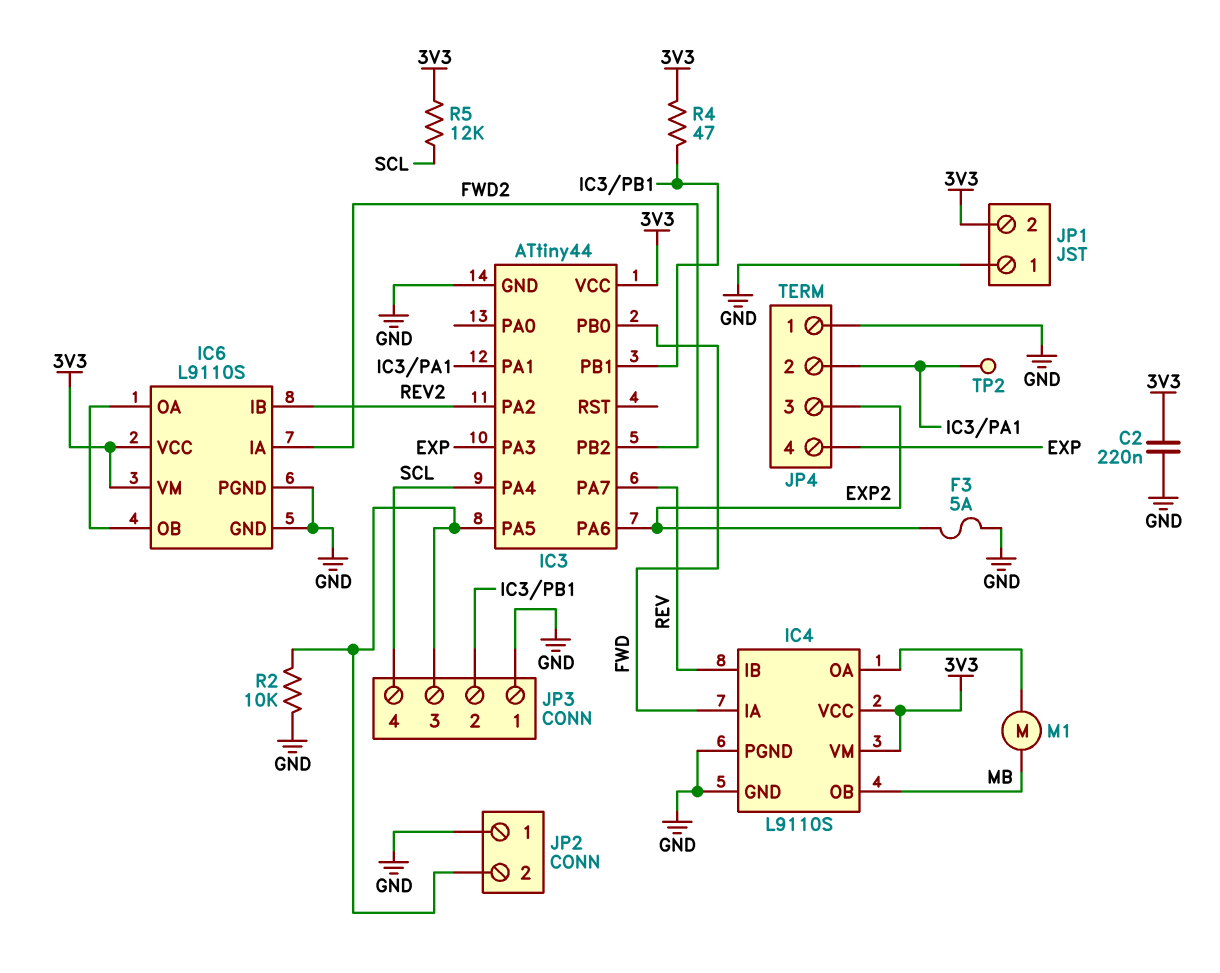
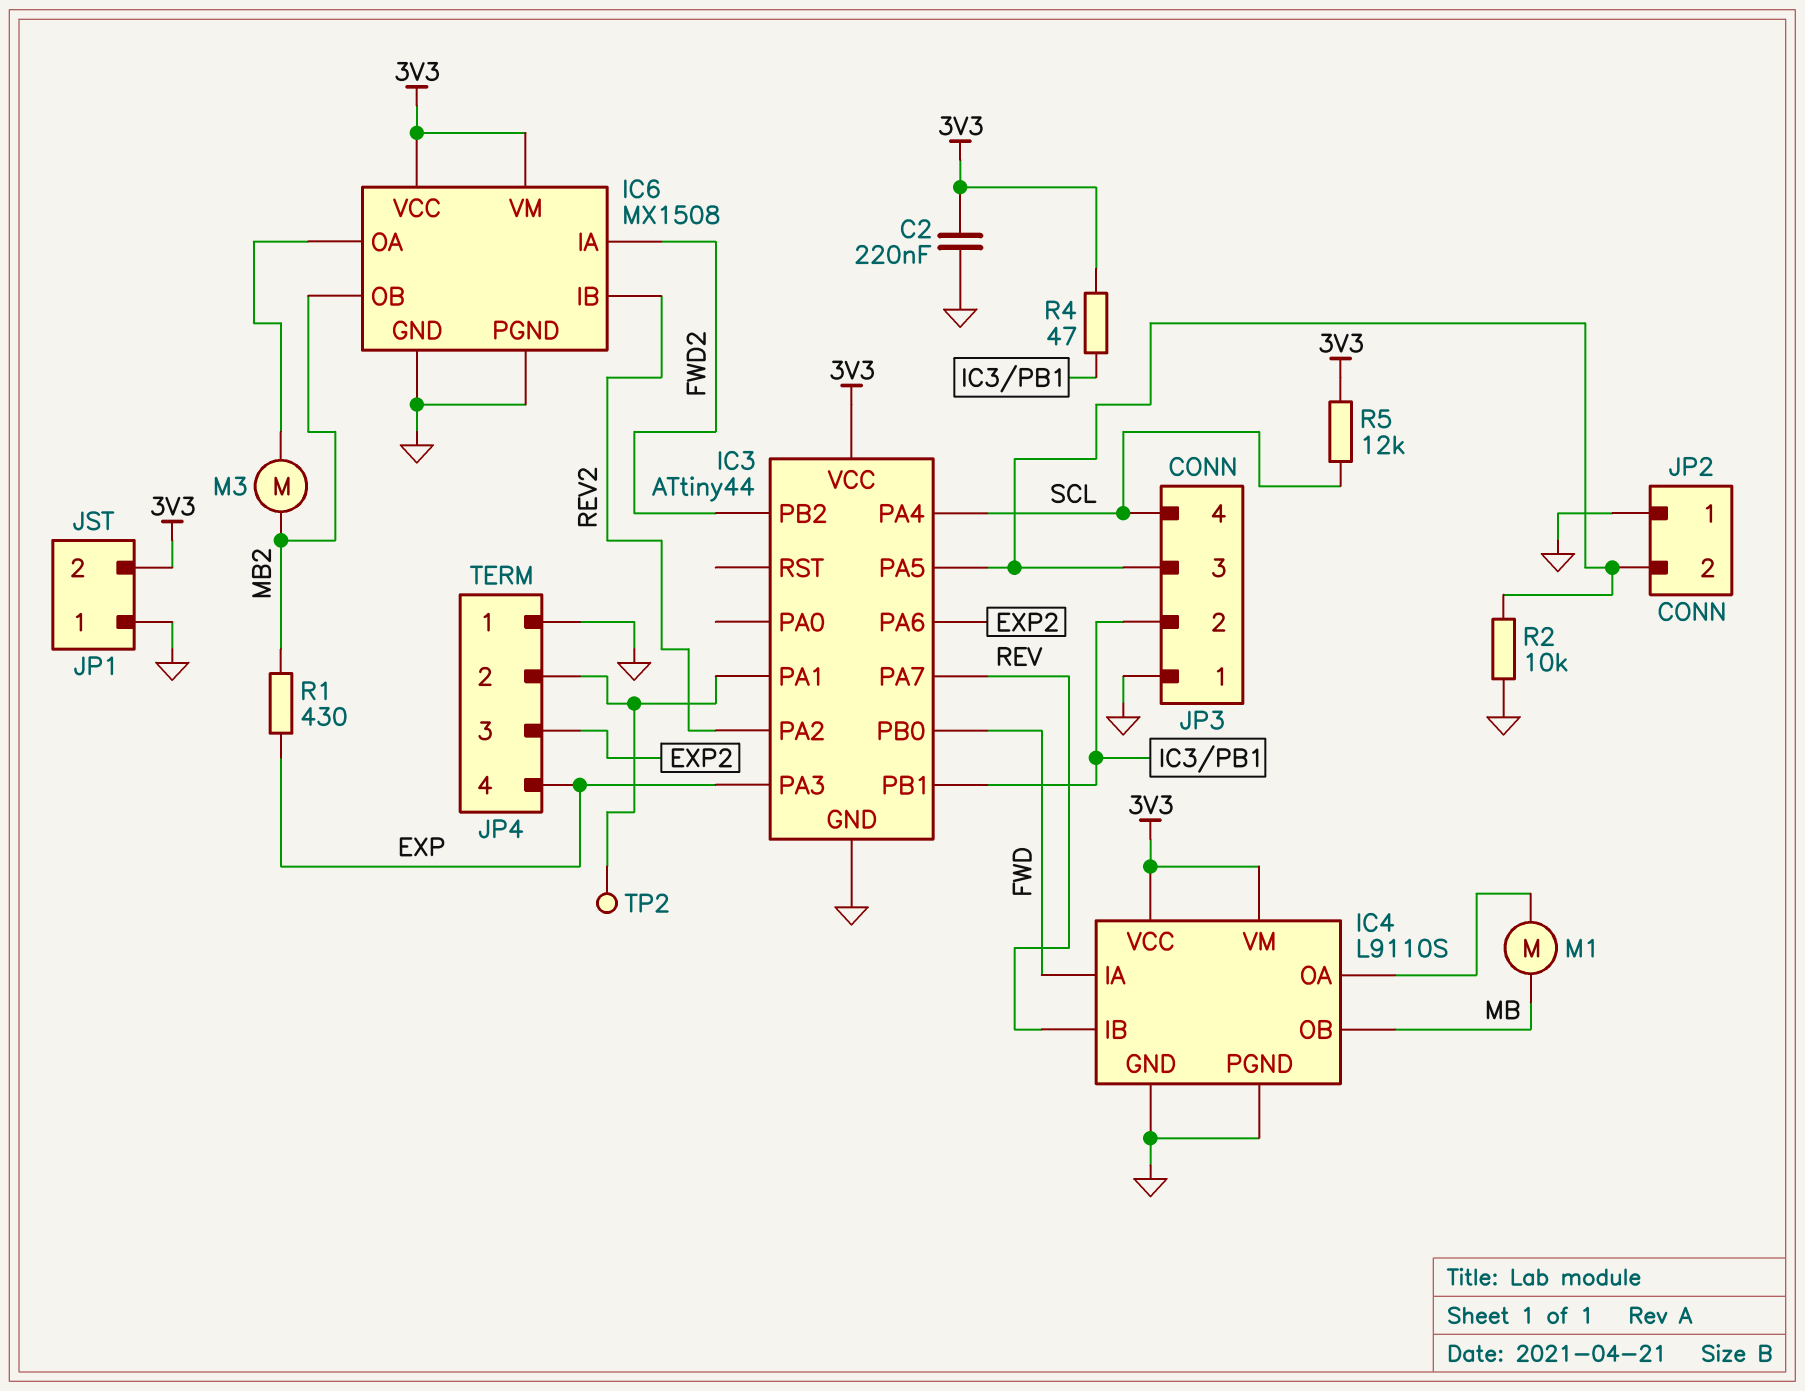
F3: 5A (EXP2, GND) -> none
IC6: L9110S -> MX1508
IC6 pin OB: IC6/OA -> MB2
M3: none -> motor (IC6/OA, MB2)
R1: none -> 430 (EXP, MB2)

